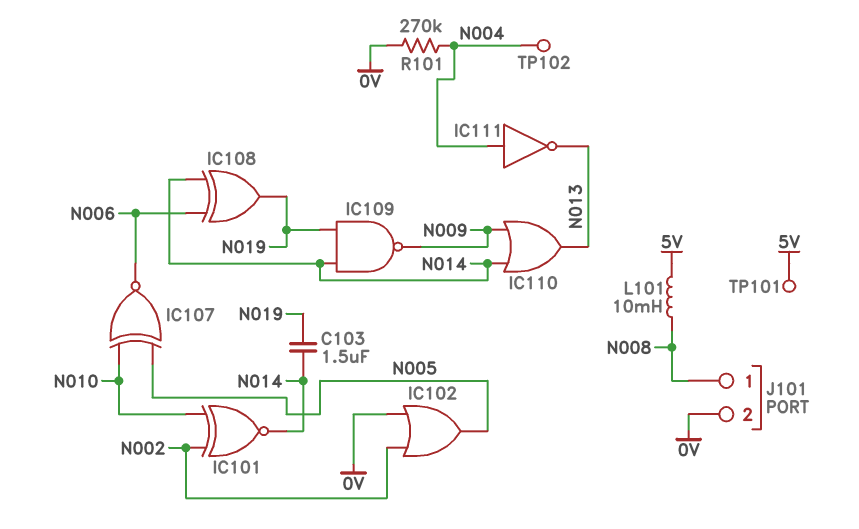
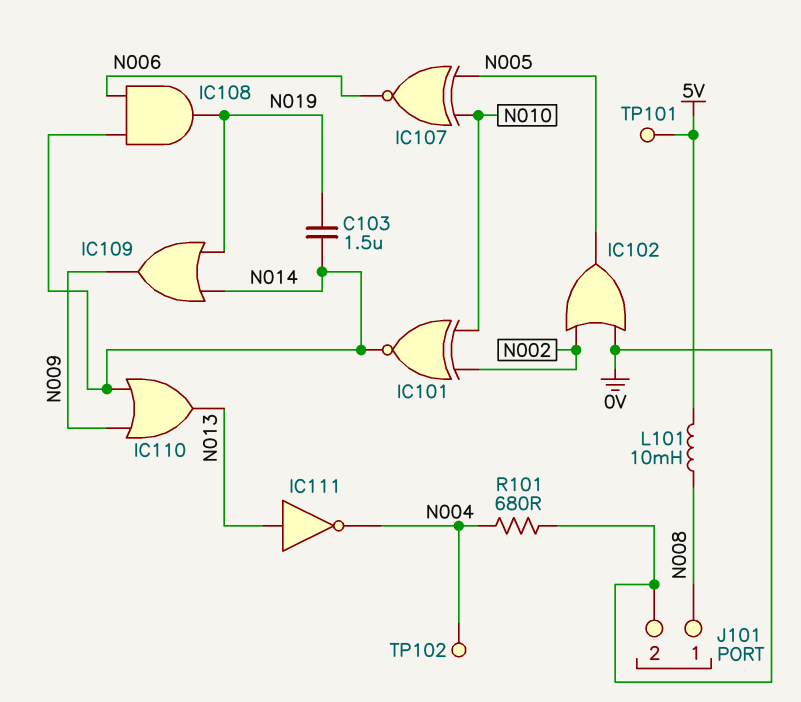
IC108: XOR (in N006, in N014, out N019) -> AND (in N006, in N014, out N019)
IC109: NAND (in N014, in N019, out N009) -> OR (in N014, in N019, out N009)
IC111: NOT (in N004, out N013) -> NOT (in N013, out N004)
R101: 270k (0V, N004) -> 680 (0V, N004)

